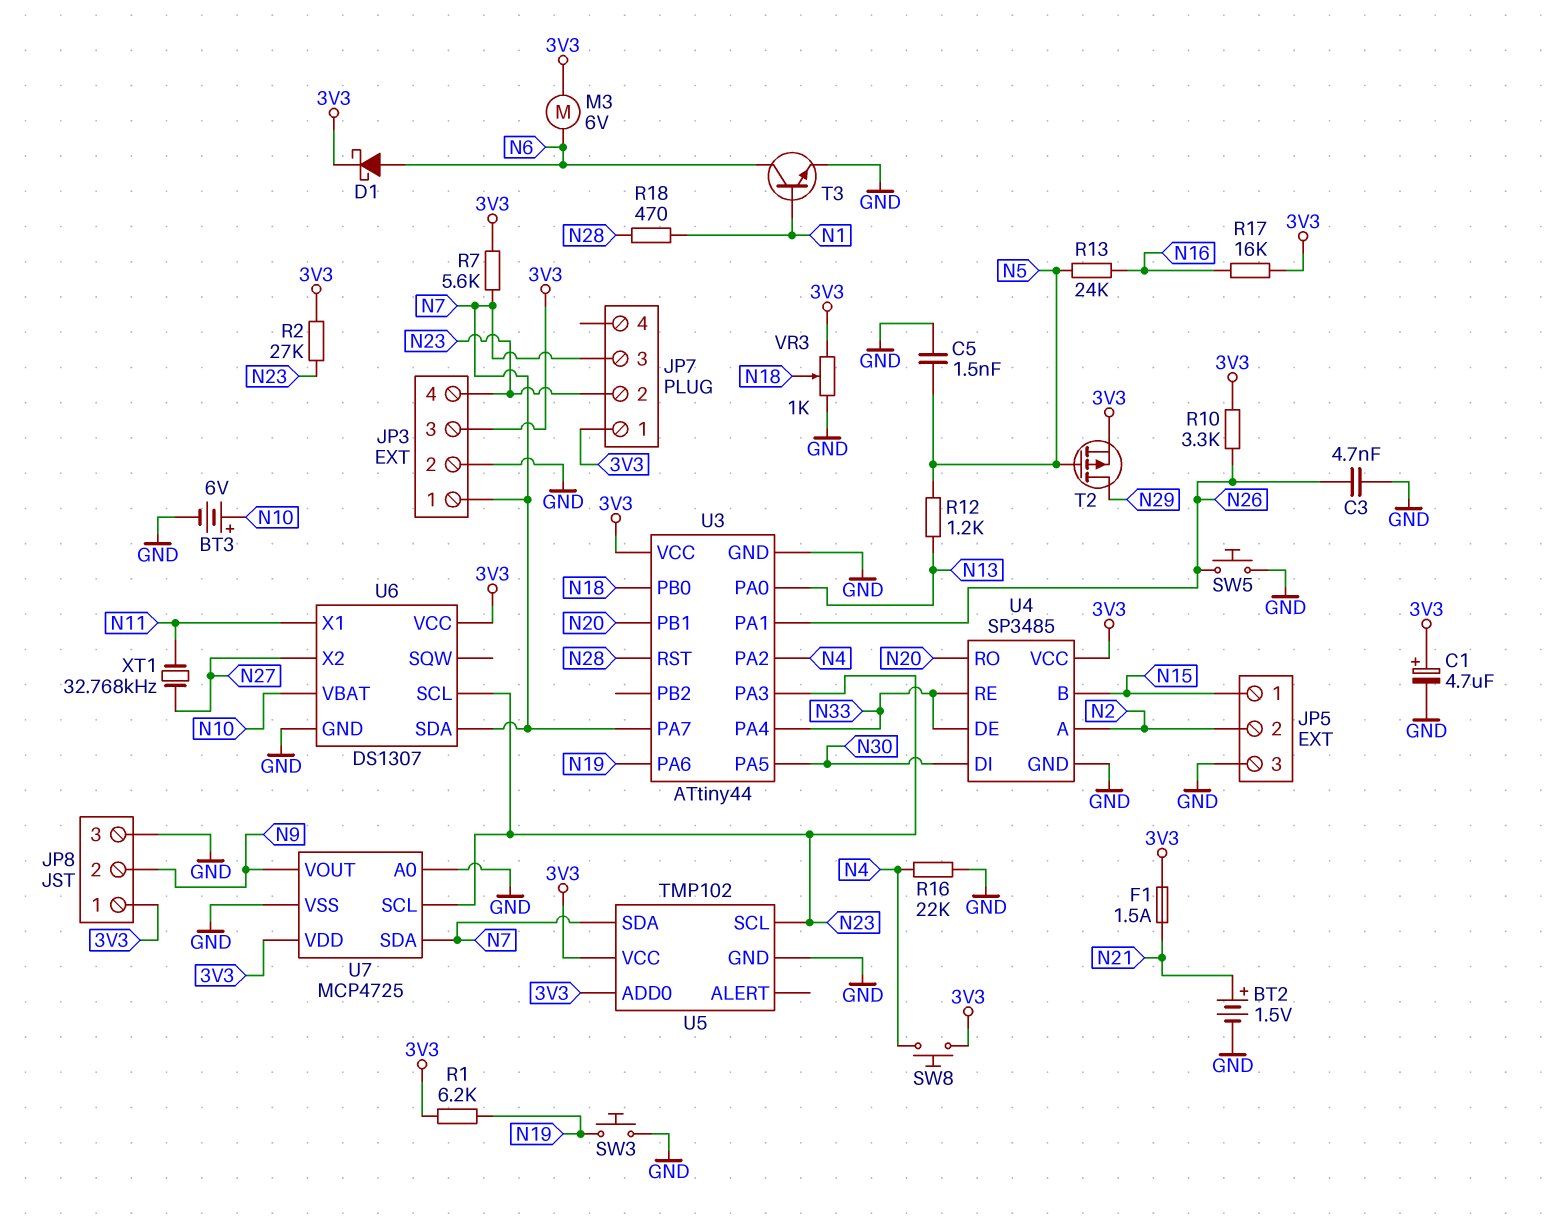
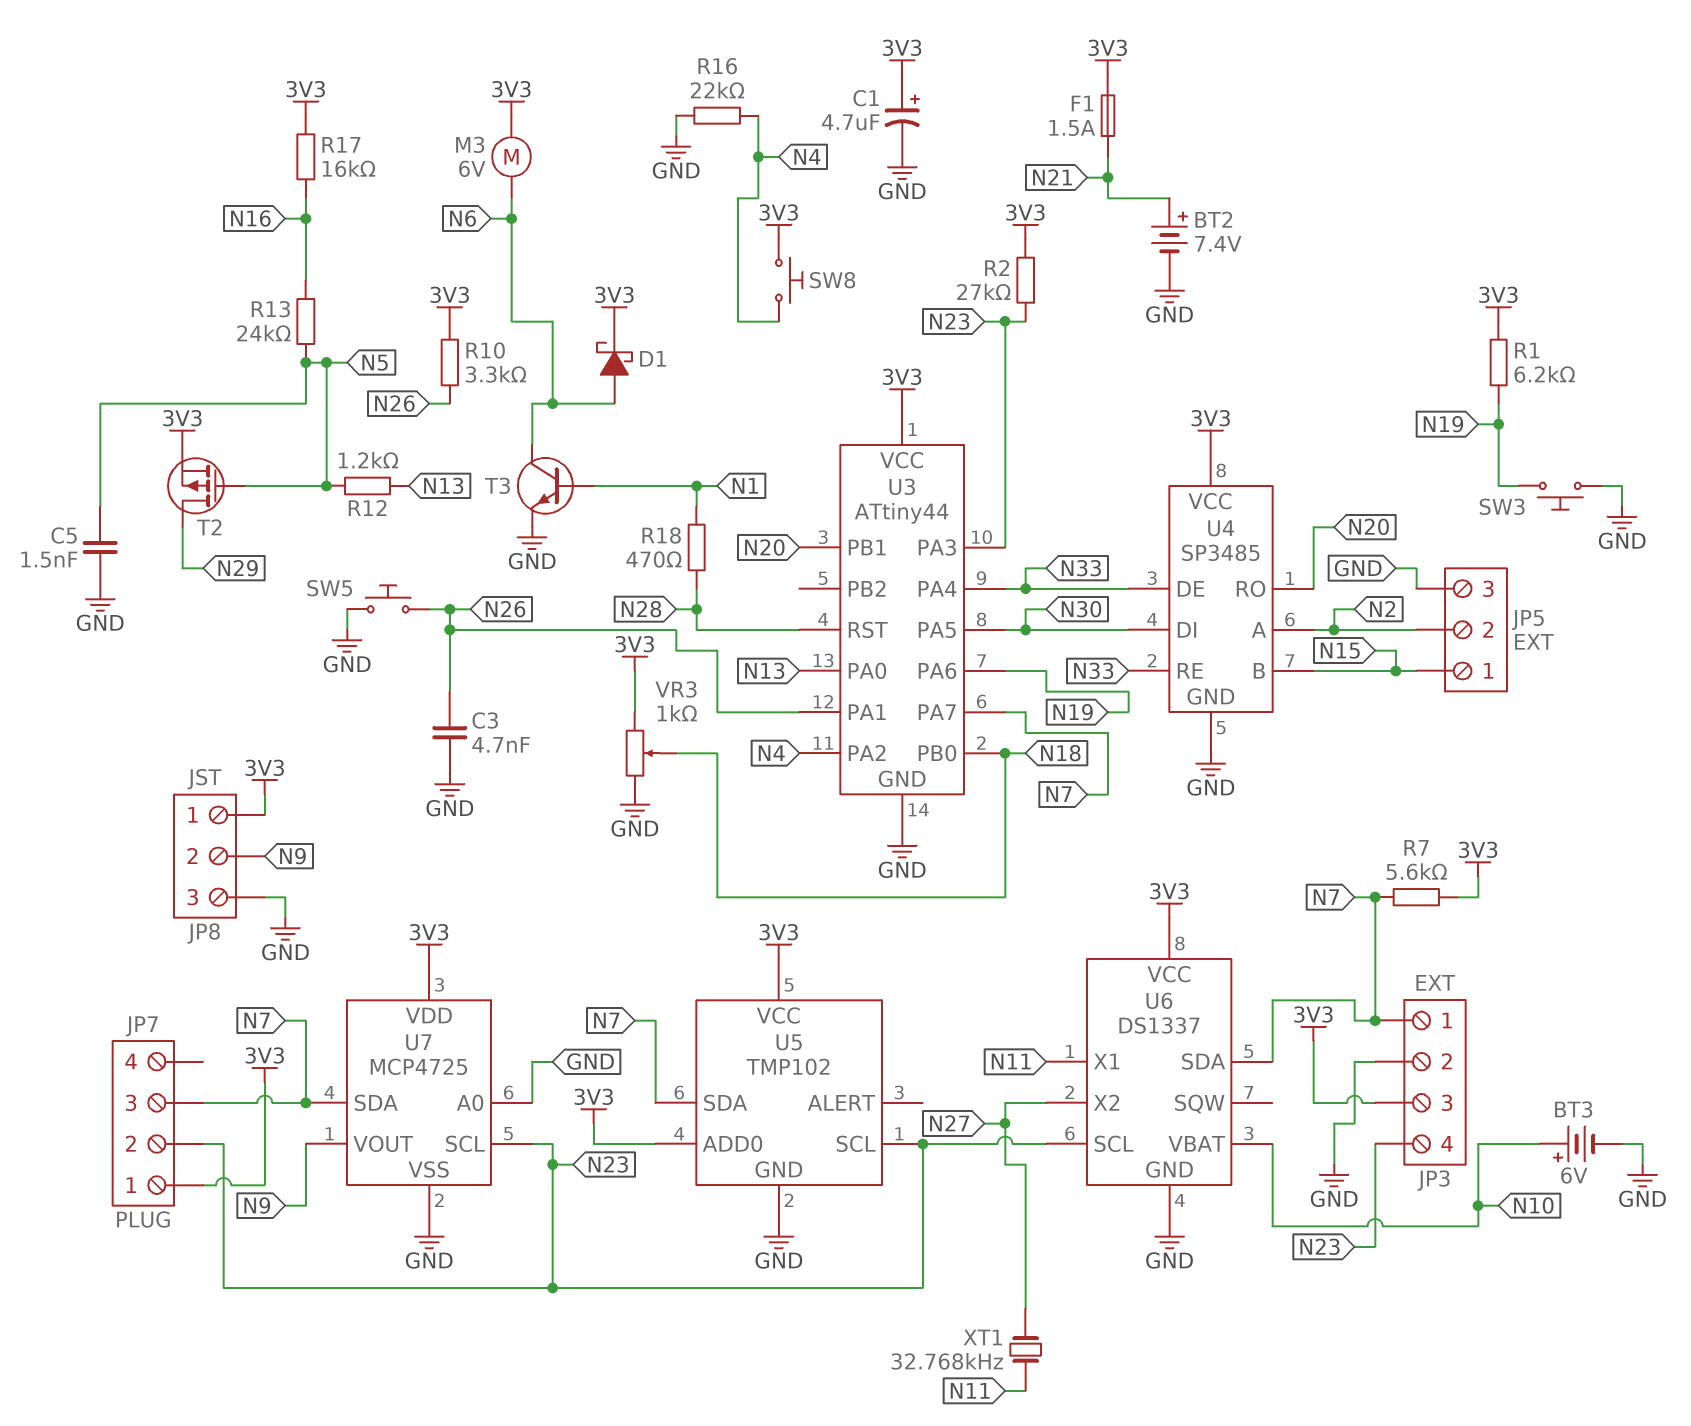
BT2: 1.5V (plus N21, minus GND) -> 7.4V (plus N21, minus GND)
U6: DS1307 -> DS1337

